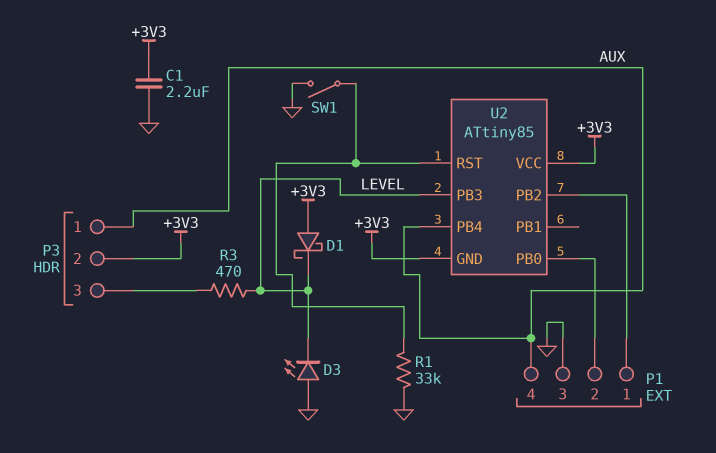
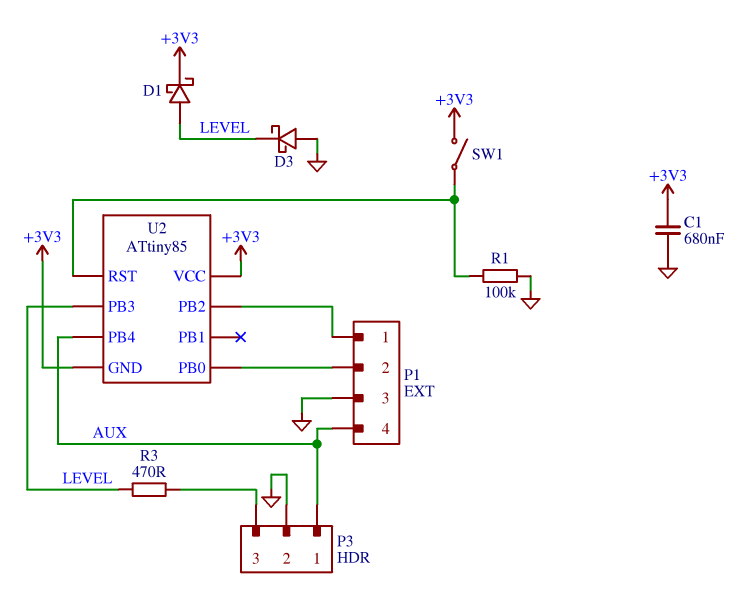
C1: 2.2uF (+3V3, GND) -> 680nF (+3V3, GND)
D1: schottky (A +3V3, K LEVEL) -> schottky (A LEVEL, K +3V3)
D3: LED (A GND, K LEVEL) -> schottky (A GND, K LEVEL)
P3 pin 2: +3V3 -> GND
R1: 33k (GND, U2/RST) -> 100k (GND, U2/RST)
SW1: switch (GND, U2/RST) -> switch (+3V3, U2/RST)

